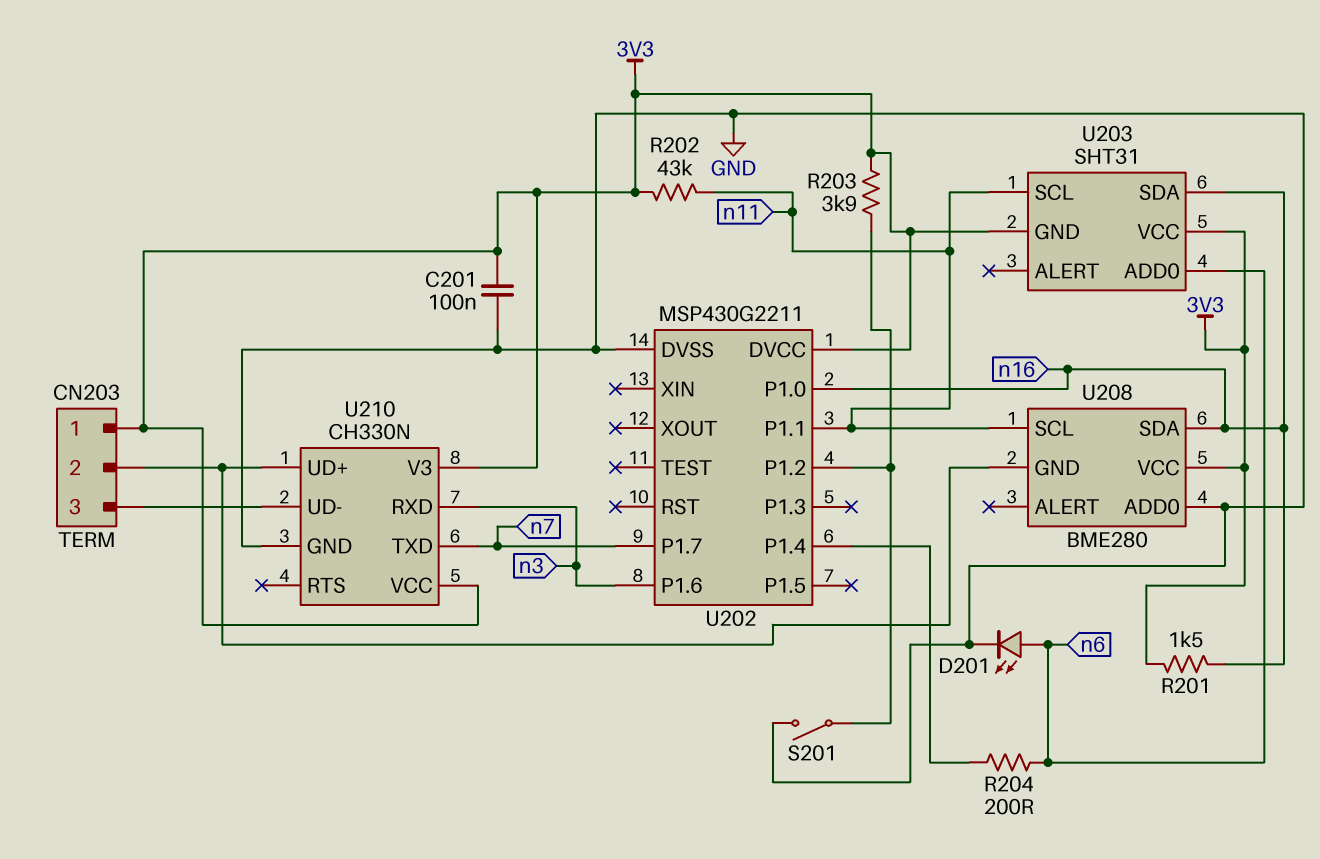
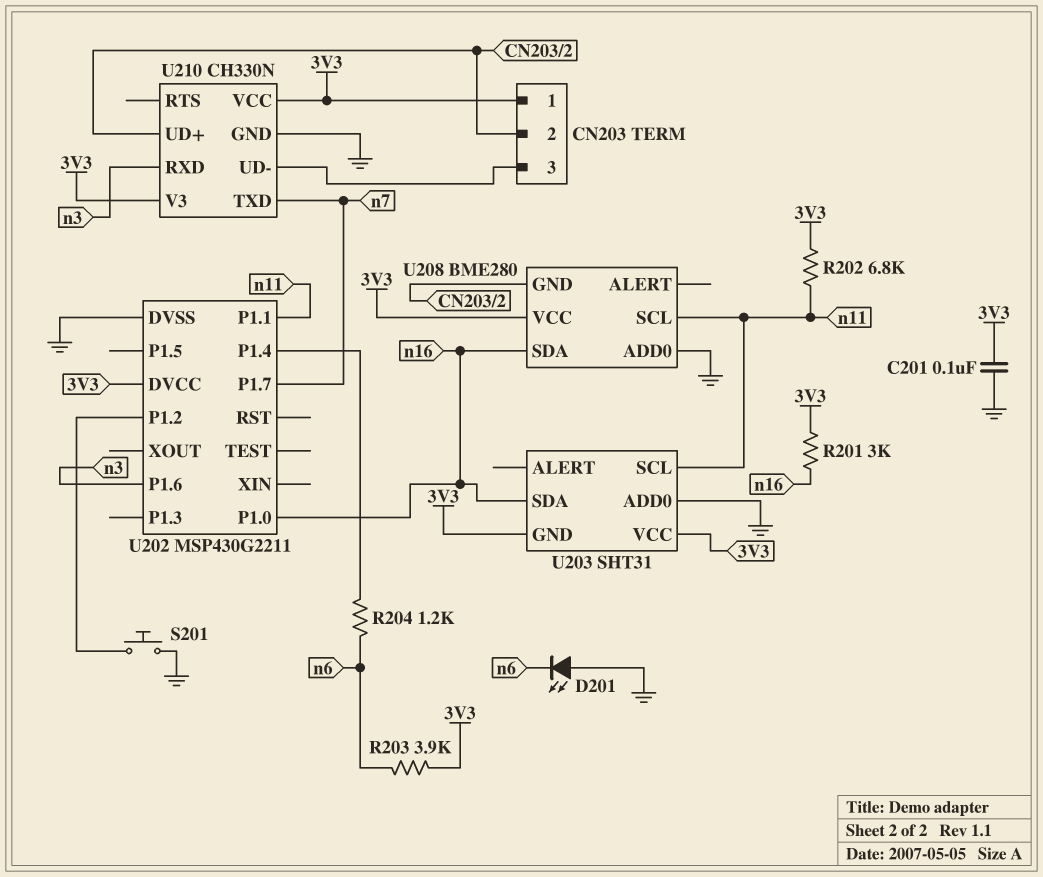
D201: LED (A n6, K GND) -> LED (A GND, K n6)
R201: 1.5k (3V3, n16) -> 3k (3V3, n16)
R202: 43k (3V3, n11) -> 6.8k (3V3, n11)
R203: 3.9k (3V3, U202/P1.2) -> 3.9k (3V3, n6)
R204: 200 (U202/P1.4, n6) -> 1.2k (U202/P1.4, n6)
S201: switch (GND, U202/P1.2) -> button (GND, U202/P1.2)
U203 pin ADD0: n6 -> GND

